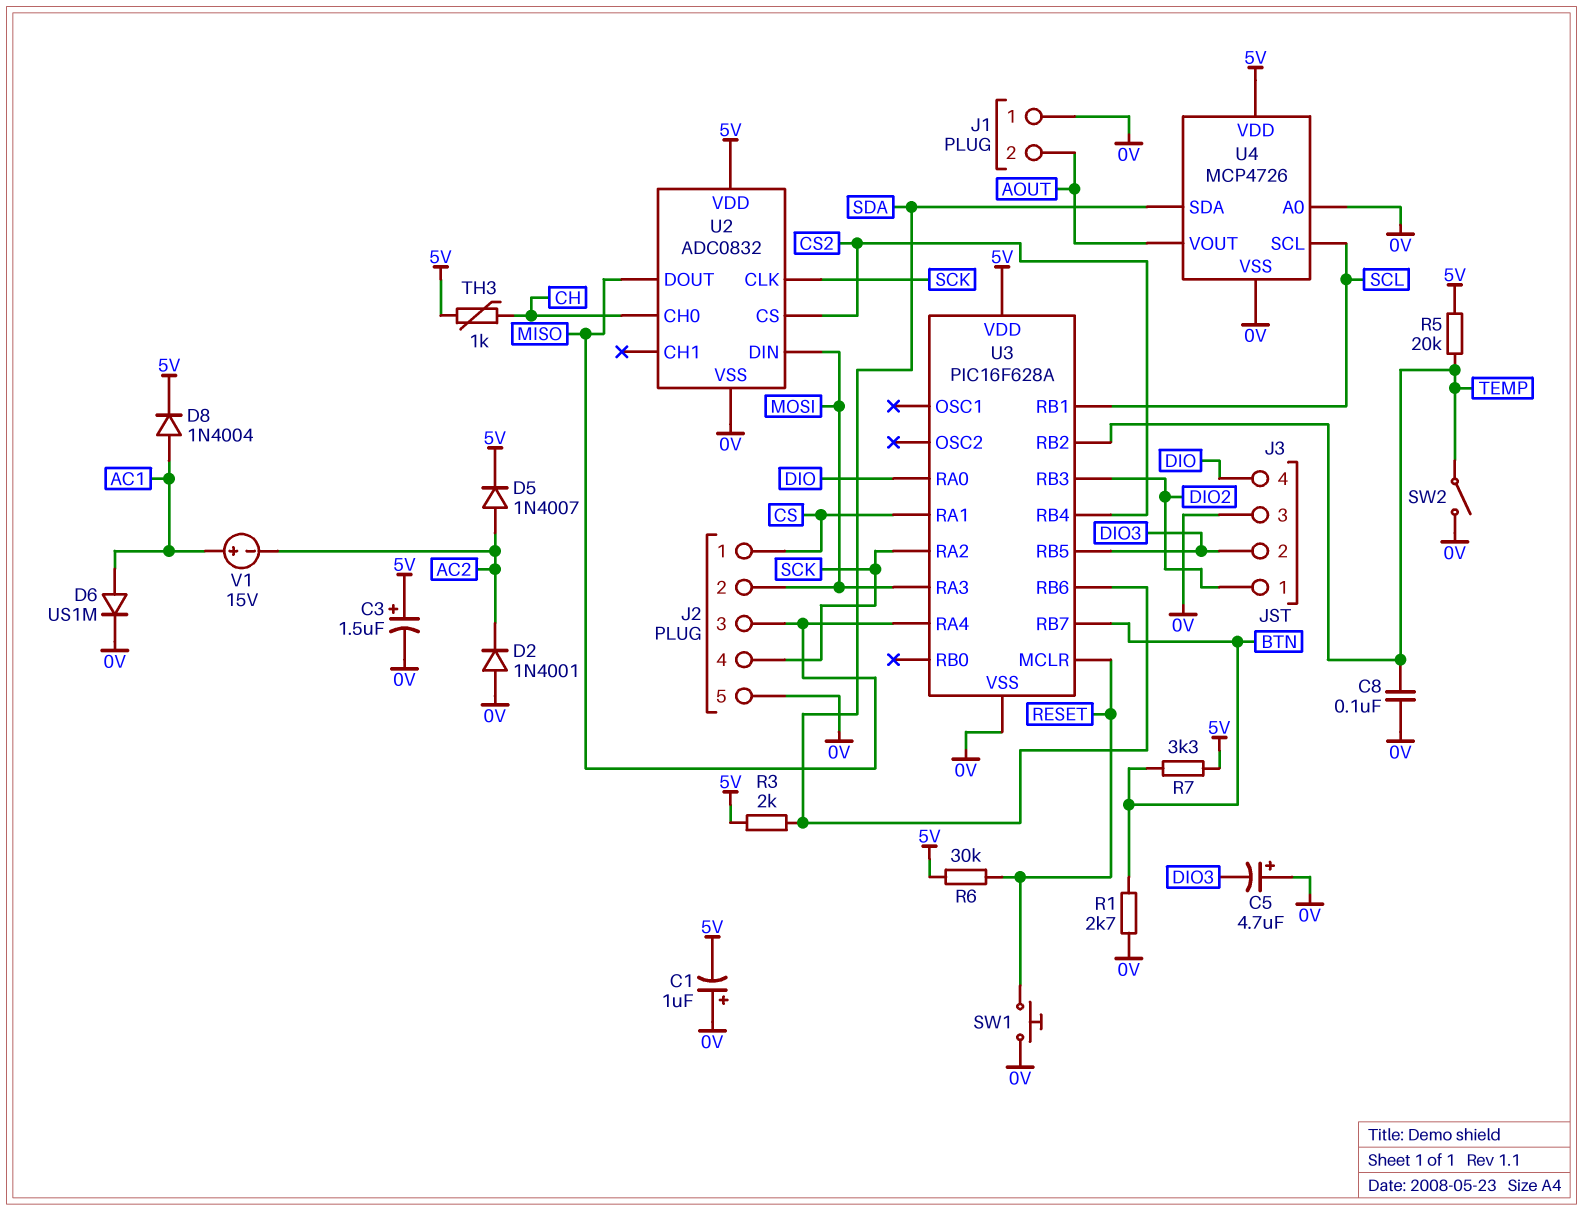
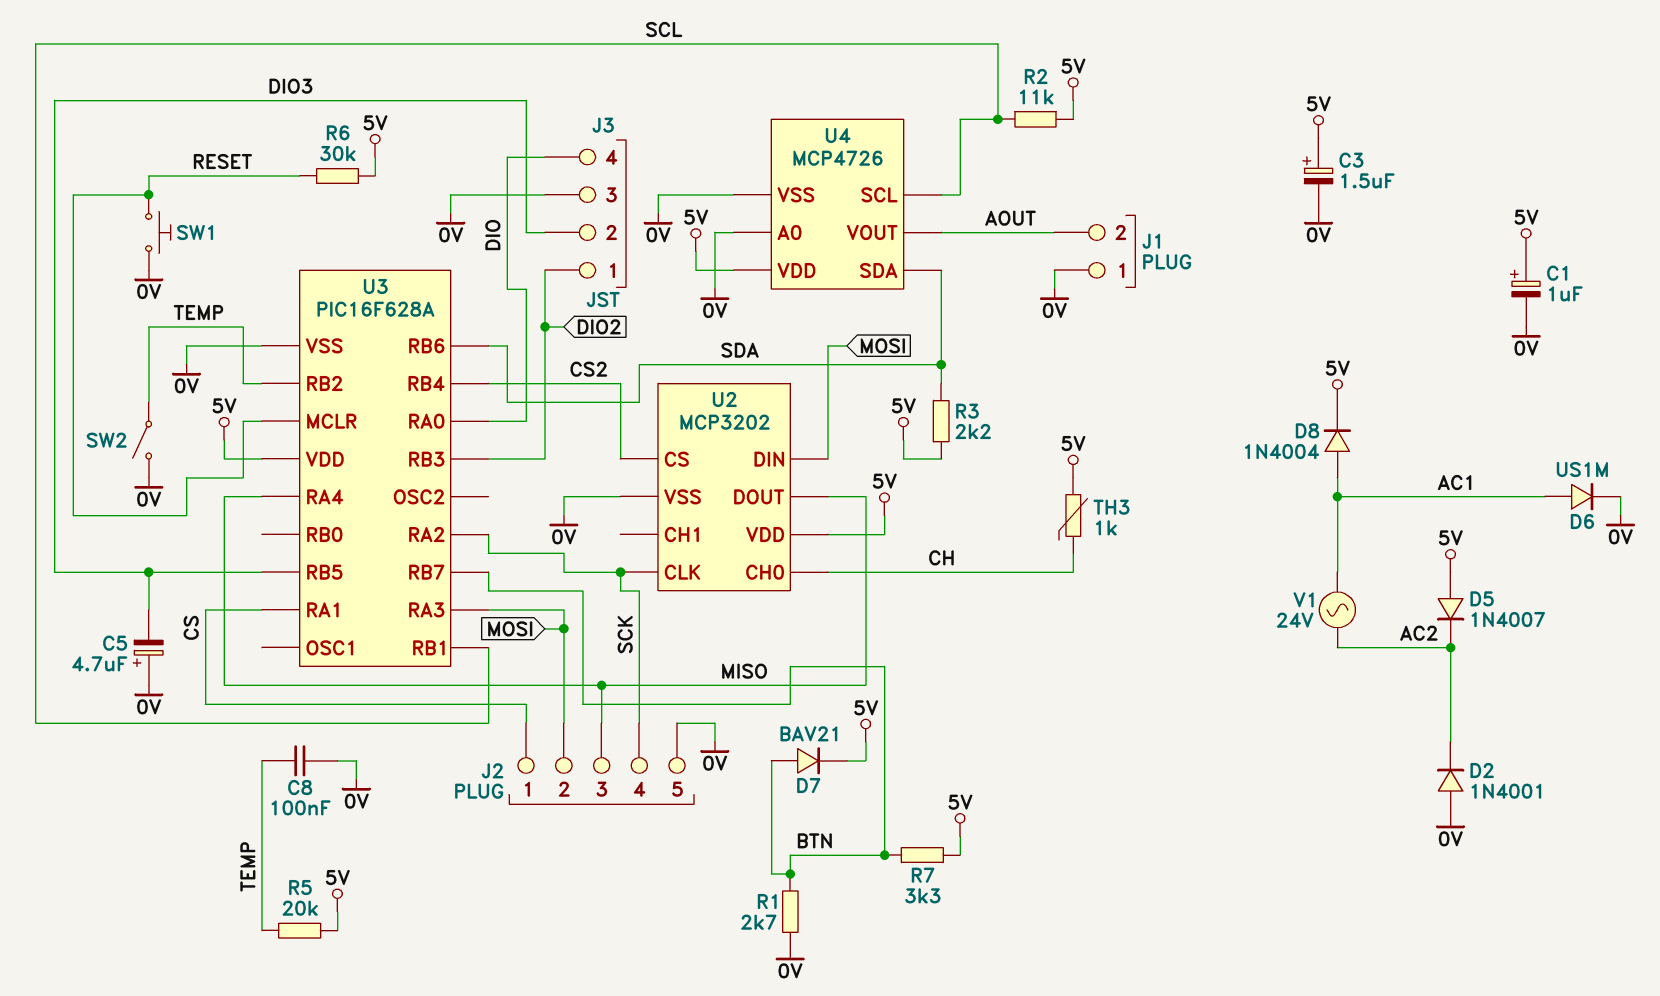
C1: 1uF (plus 0V, minus 5V) -> 1uF (plus 5V, minus 0V)
D5: diode 1N4007 (A AC2, K 5V) -> diode 1N4007 (A 5V, K AC2)
D7: none -> diode BAV21 (A BTN, K 5V)
R2: none -> 11k (5V, SCL)
R3: 2k (5V, SDA) -> 2.2k (5V, SDA)
U2: ADC0832 -> MCP3202
V1: 15V (plus AC1, minus AC2) -> AC 24V (AC1, AC2)

